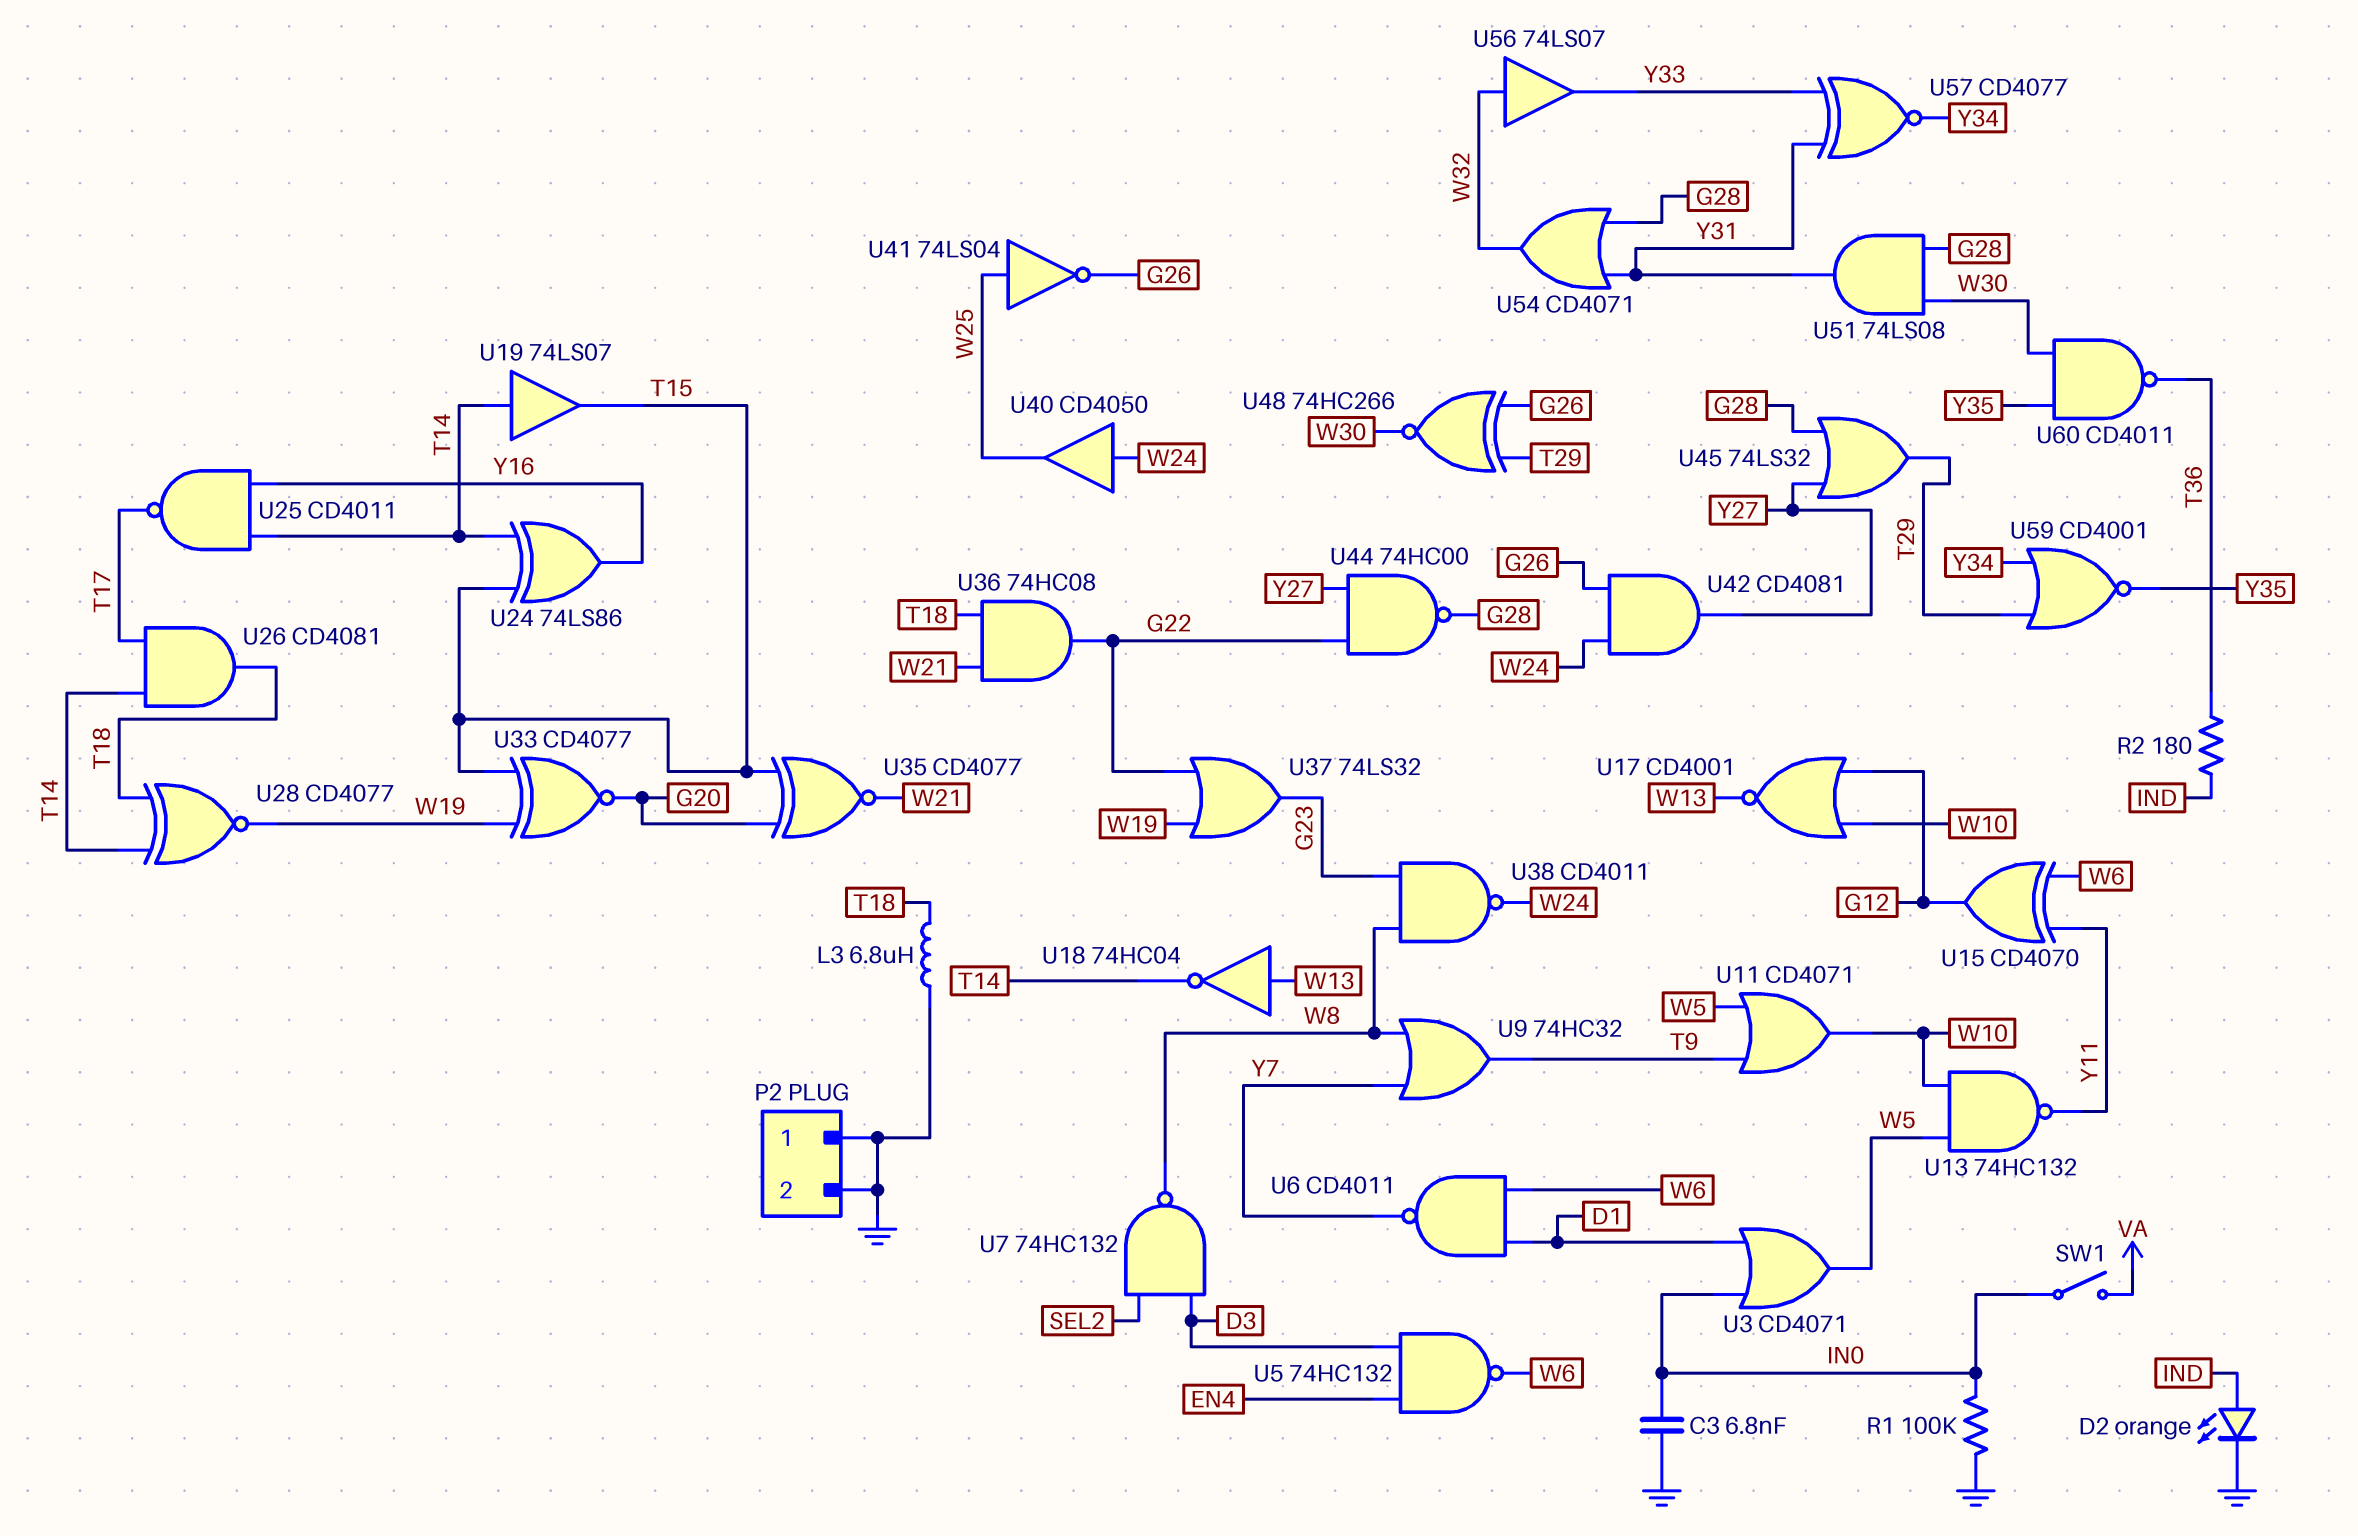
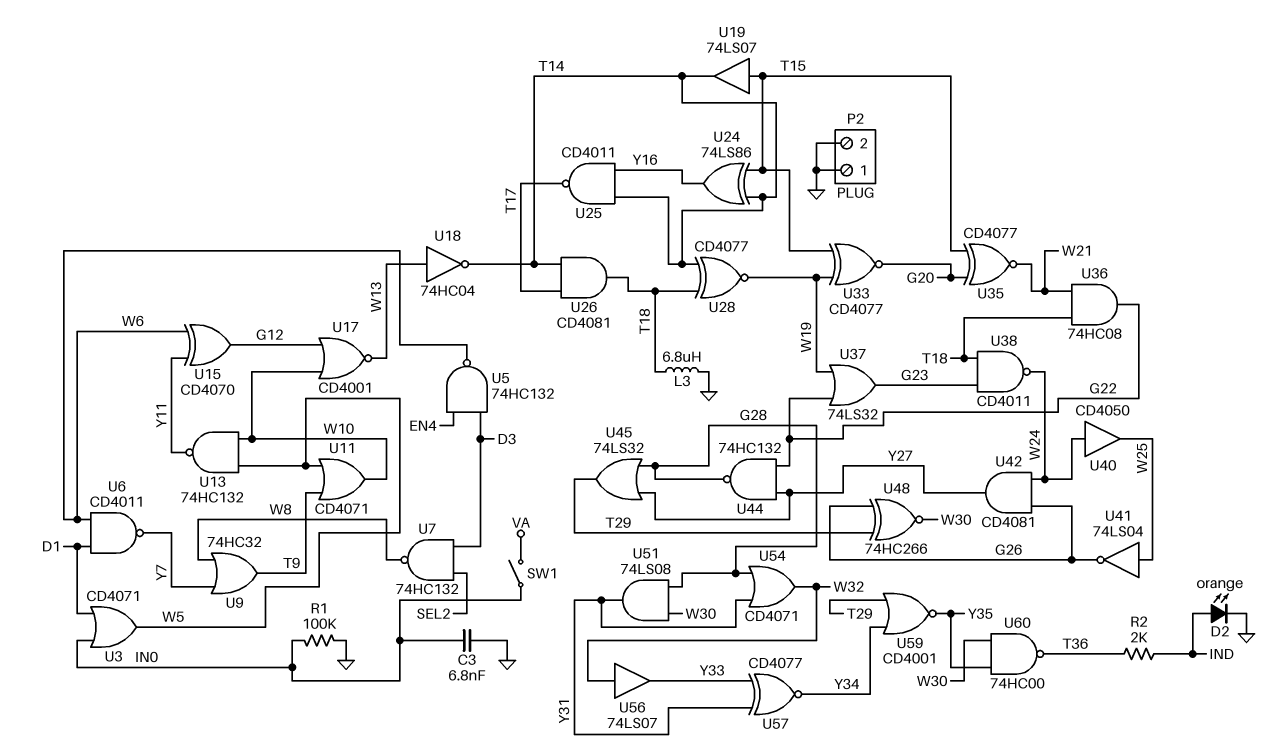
R2: 180 (IND, T36) -> 2k (IND, T36)
U19: buffer 74LS07 (in T14, out T15) -> buffer 74LS07 (in T15, out T14)
U38: NAND CD4011 (in G23, in W8, out W24) -> NAND CD4011 (in G23, in T18, out W24)
U44: NAND 74HC00 (in G22, in Y27, out G28) -> NAND 74HC132 (in G22, in Y27, out G28)
U60: NAND CD4011 (in W30, in Y35, out T36) -> NAND 74HC00 (in W30, in Y35, out T36)

